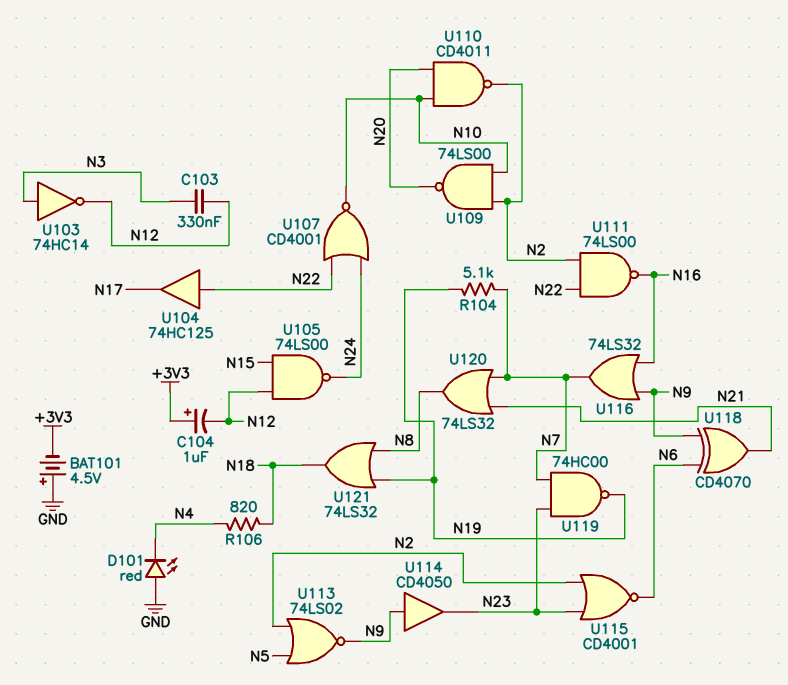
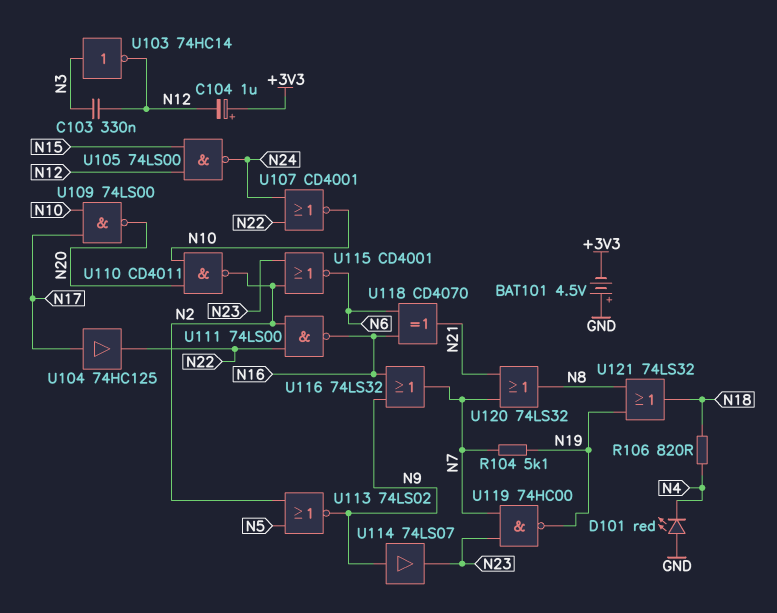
U104: buffer 74HC125 (in N22, out N17) -> buffer 74HC125 (in N17, out N22)
U109: NAND 74LS00 (in N2, in N10, out N20) -> NAND 74LS00 (in N10, in N17, out N20)
U114: buffer CD4050 (in N9, out N23) -> buffer 74LS07 (in N9, out N23)
U118: XOR CD4070 (in N6, in N9, out N21) -> XOR CD4070 (in N6, in N16, out N21)

